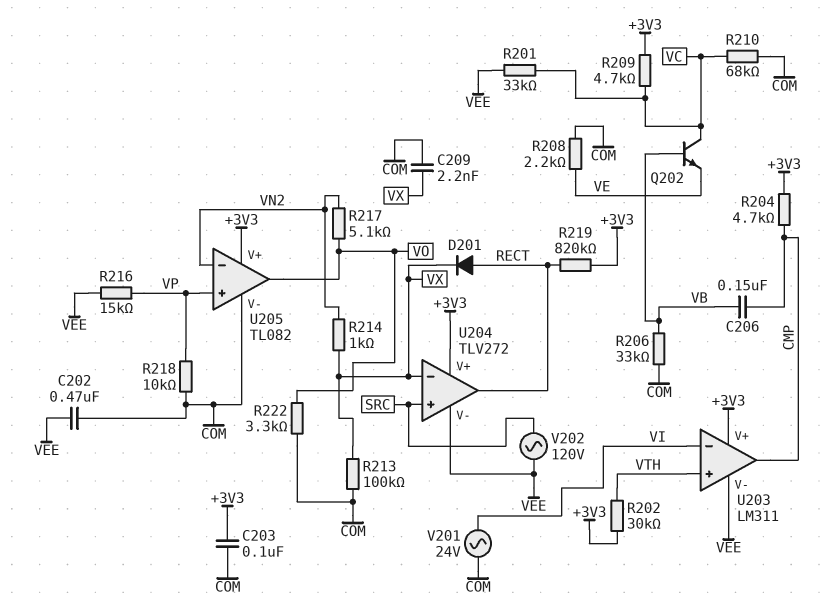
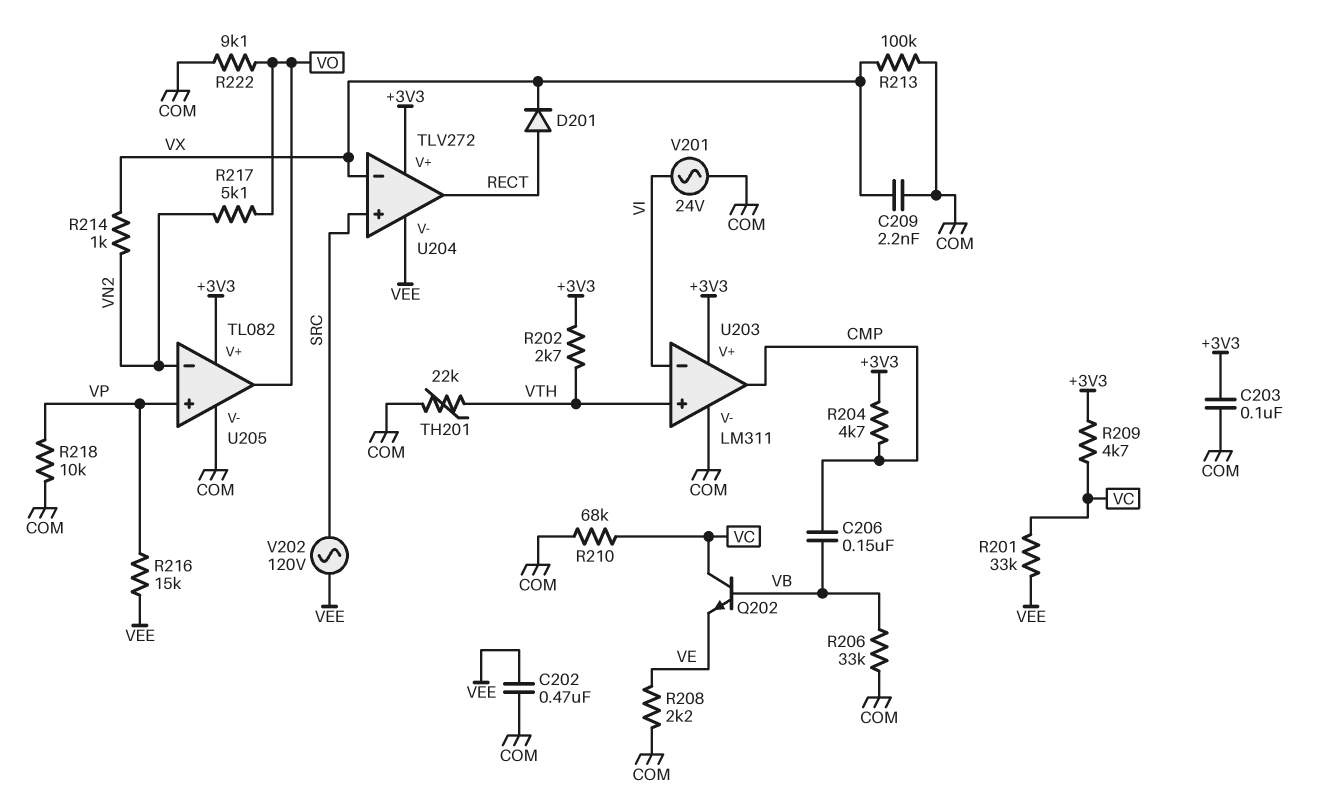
R202: 30k (+3V3, VTH) -> 2.7k (+3V3, VTH)
R219: 820k (+3V3, RECT) -> none
R222: 3.3k (COM, VO) -> 9.1k (COM, VO)
TH201: none -> 22k (COM, VTH)
U203 pin V-: VEE -> COM

